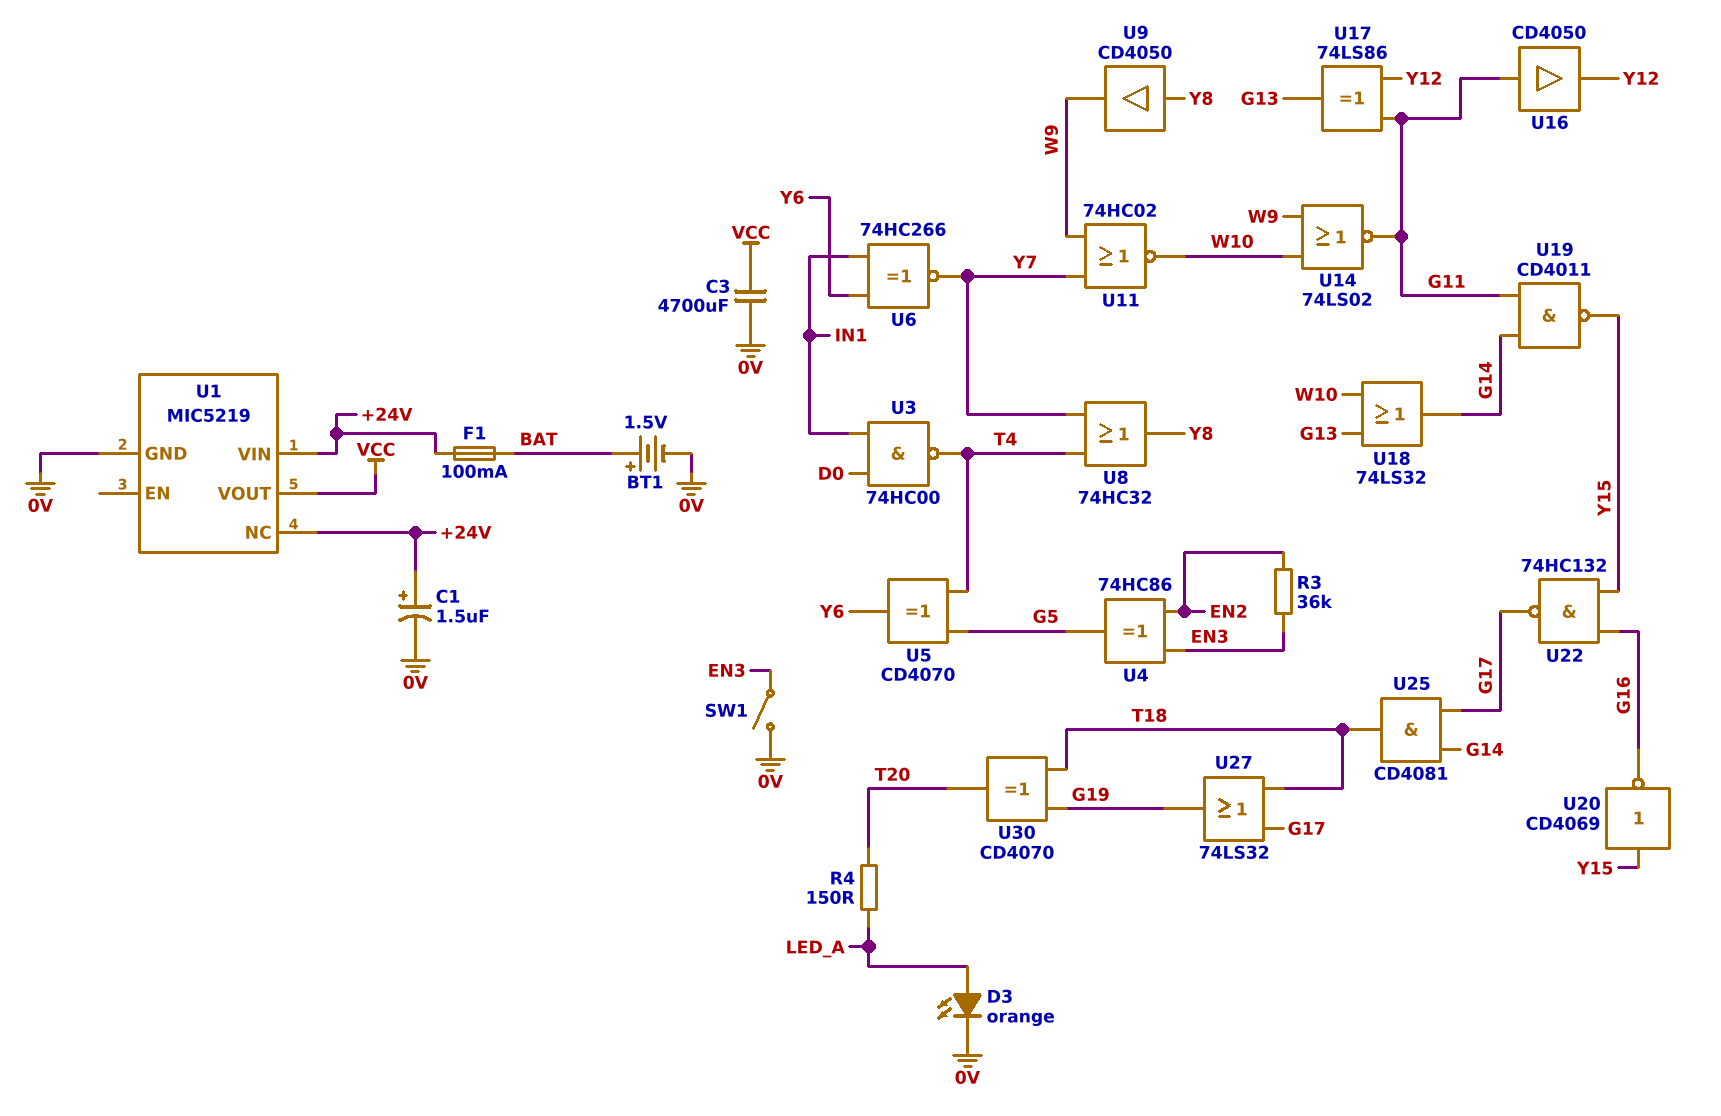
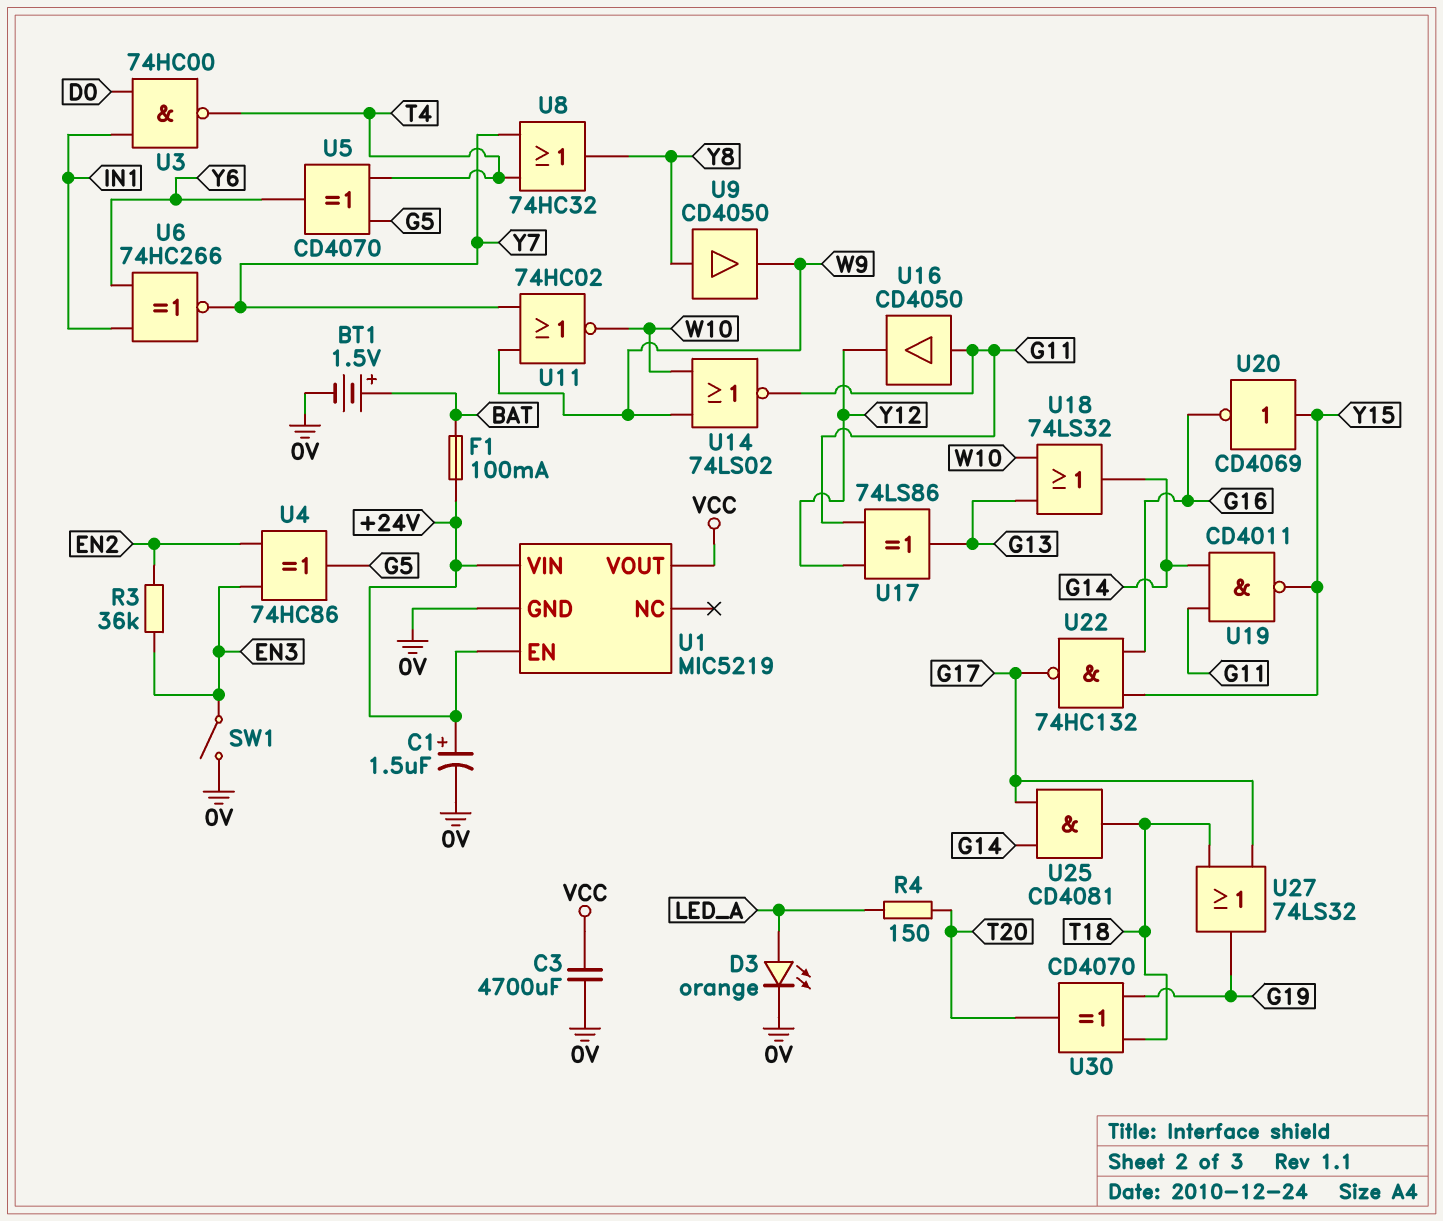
U1 pin EN: none -> +24V
U1 pin NC: +24V -> none

